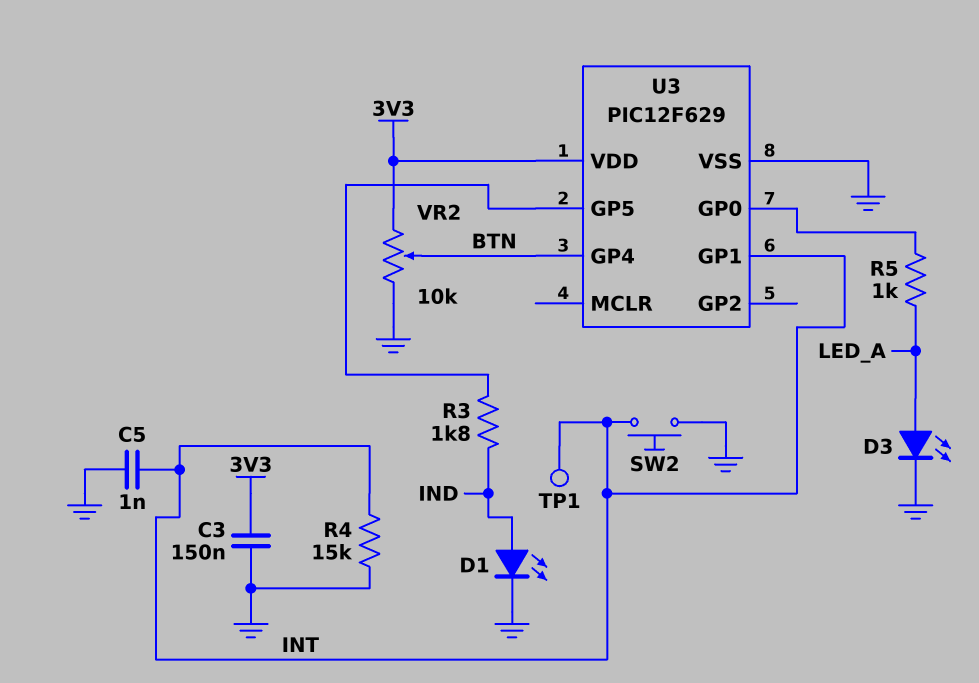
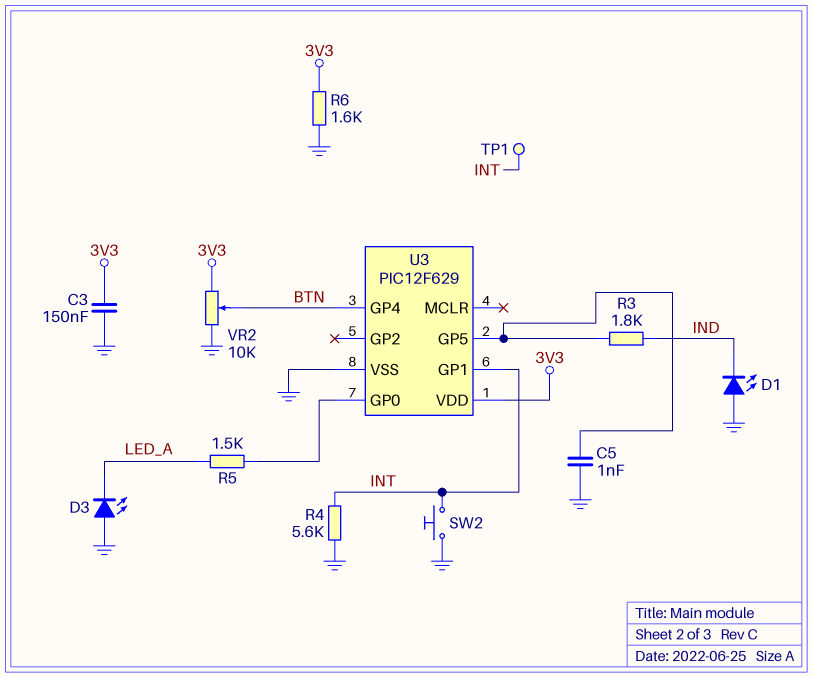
C5: 1nF (GND, INT) -> 1nF (GND, U3/GP5)
D1: LED (A IND, K GND) -> LED (A GND, K IND)
D3: LED (A LED_A, K GND) -> LED (A GND, K LED_A)
R4: 15k (GND, INT) -> 5.6k (GND, INT)
R5: 1k (LED_A, U3/GP0) -> 1.5k (LED_A, U3/GP0)
R6: none -> 1.6k (3V3, GND)

